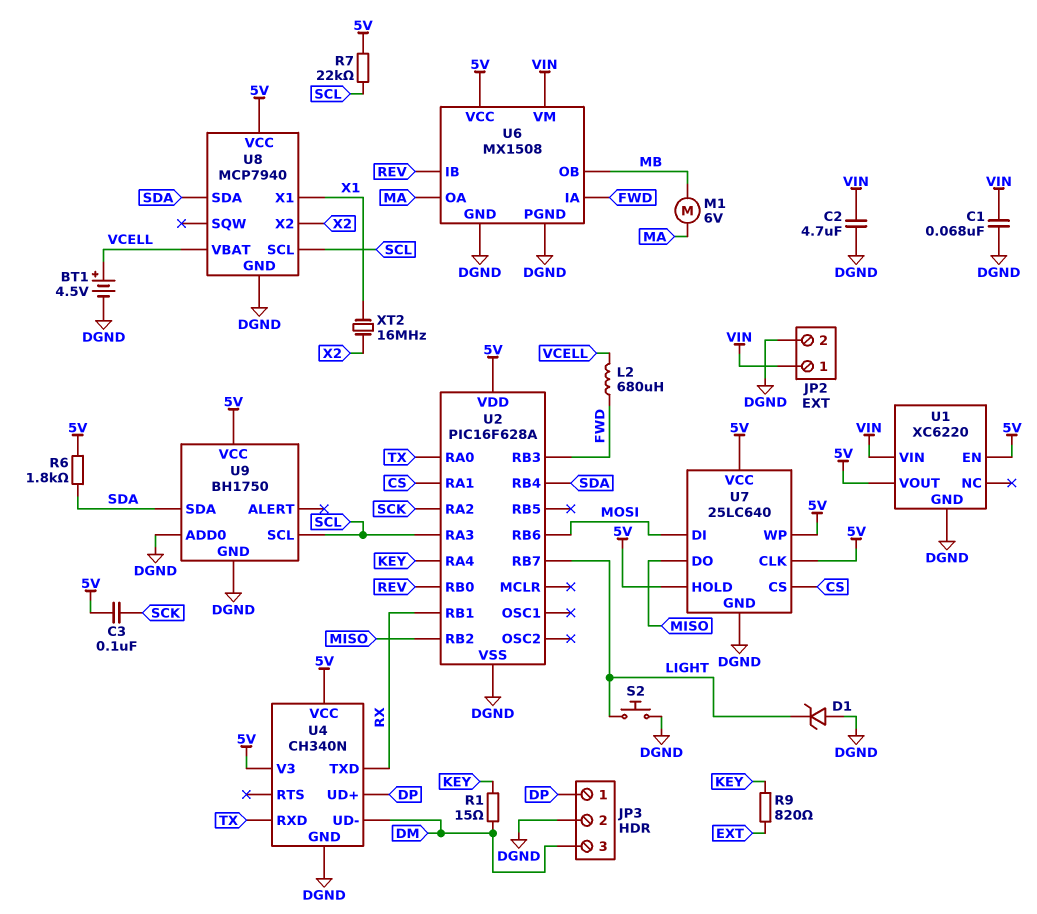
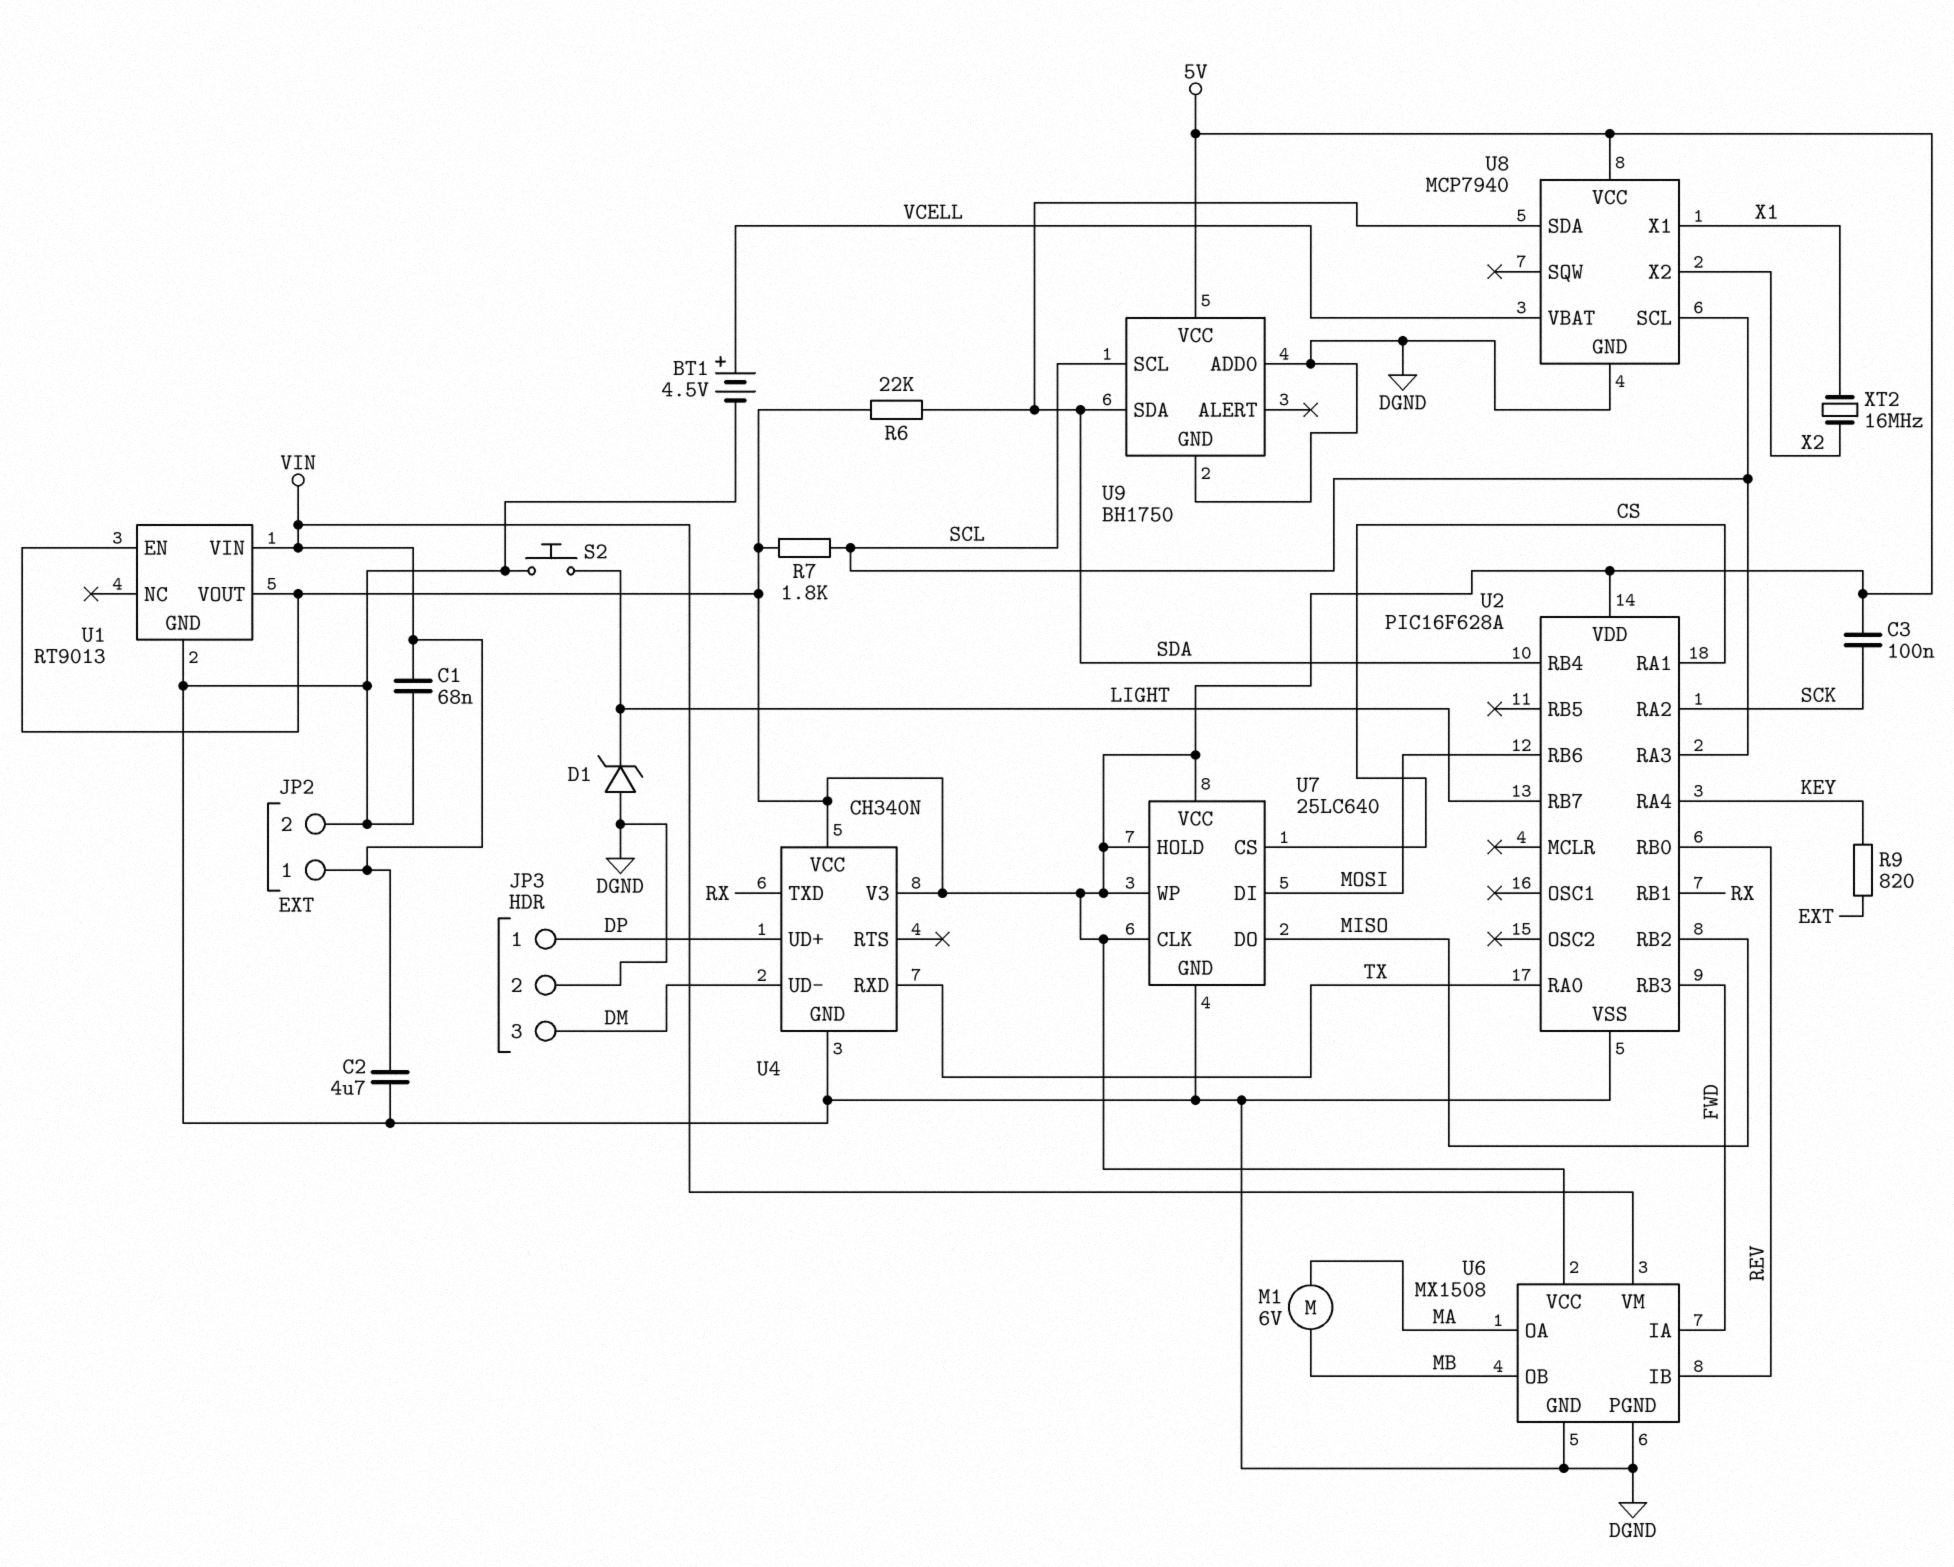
L2: 680uH (FWD, VCELL) -> none
R1: 15 (DM, KEY) -> none
R6: 1.8k (5V, SDA) -> 22k (5V, SDA)
R7: 22k (5V, SCL) -> 1.8k (5V, SCL)
U1: XC6220 -> RT9013

